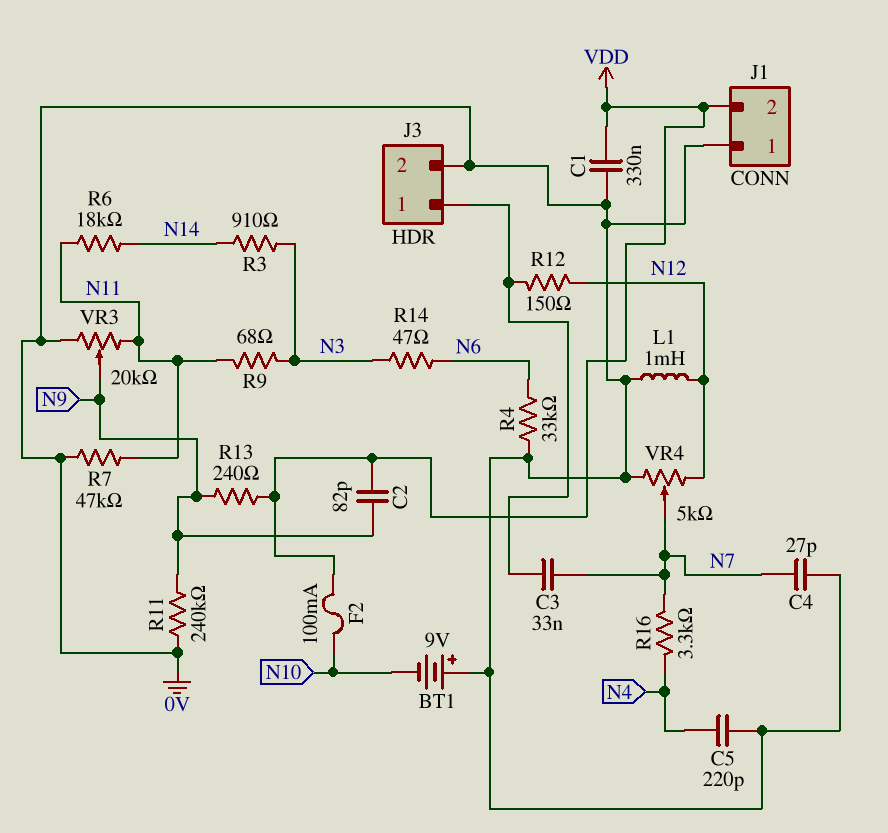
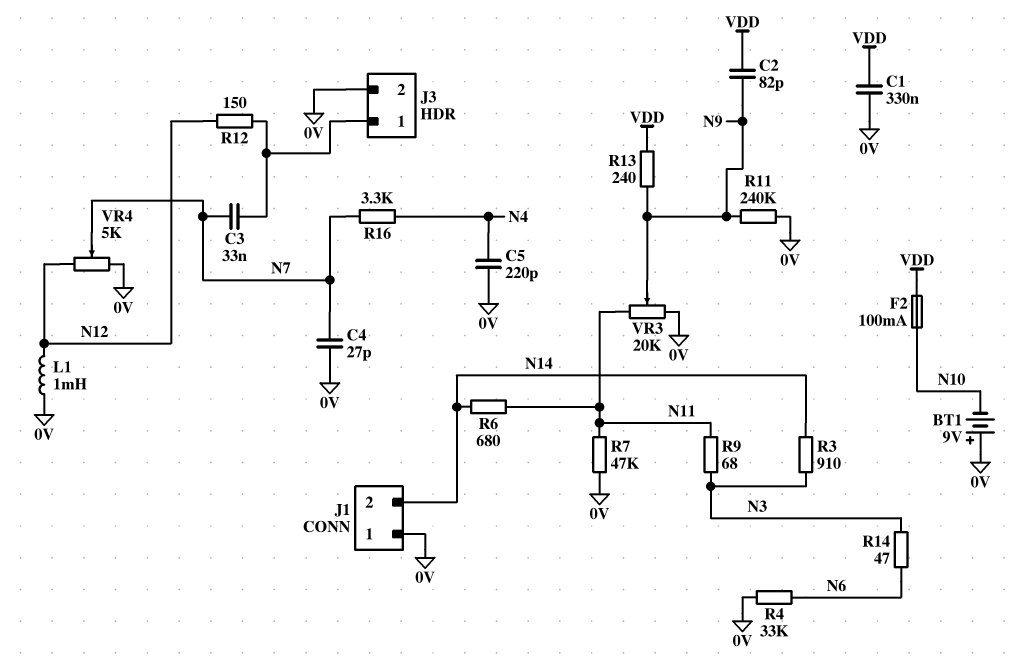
J1 pin 2: VDD -> N14
R6: 18k (N11, N14) -> 680 (N11, N14)

